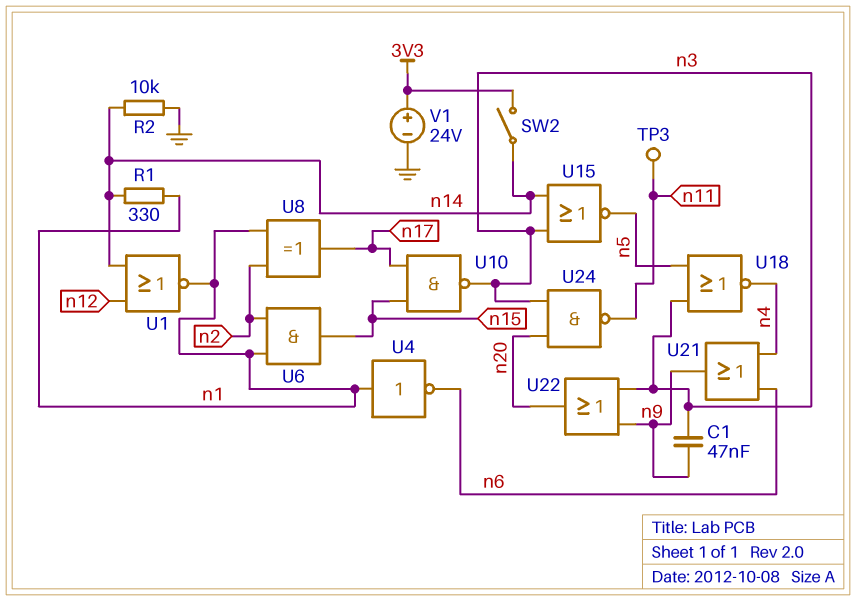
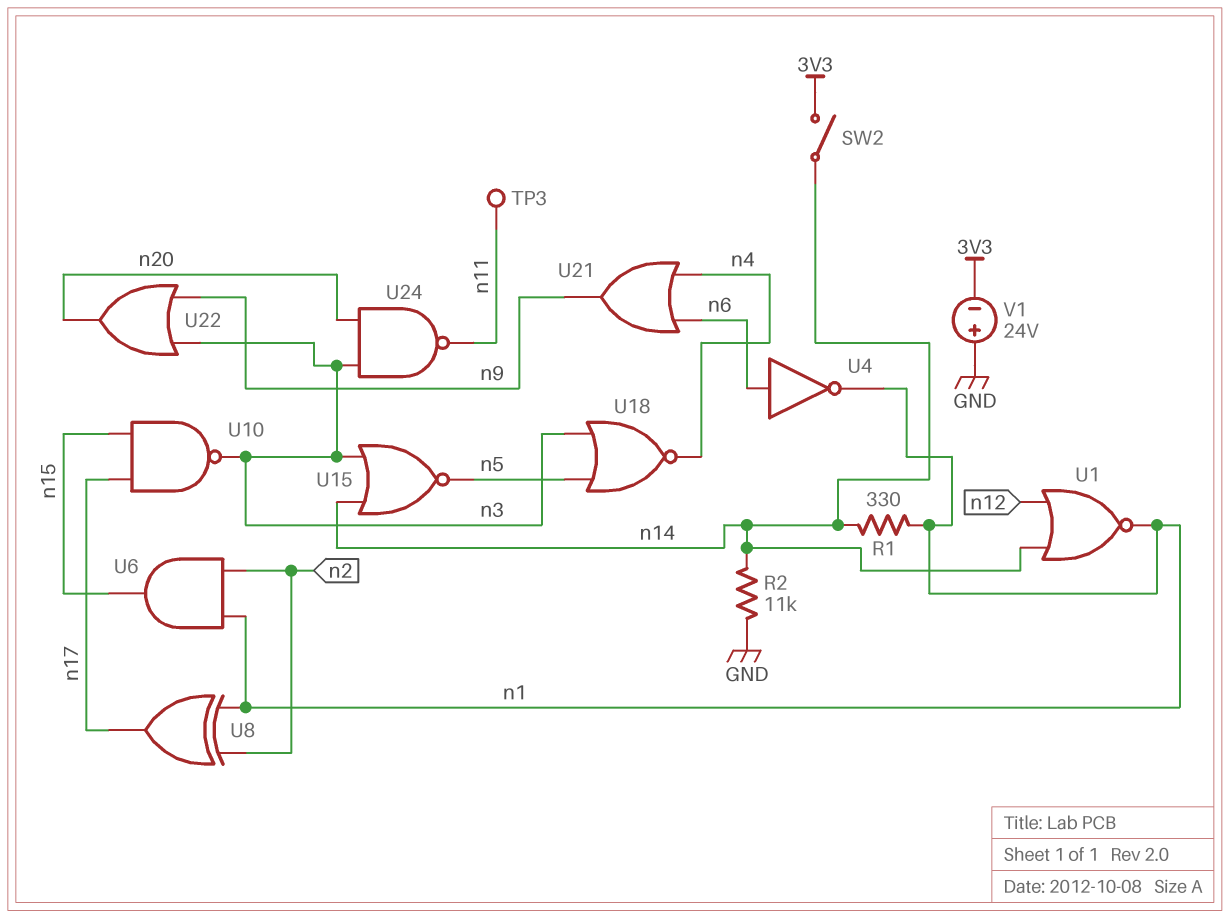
C1: 47nF (n3, n9) -> none
R2: 10k (GND, n14) -> 11k (GND, n14)
U4: NOT (in n1, out n6) -> NOT (in n6, out n1)
V1: 24V (plus 3V3, minus GND) -> 24V (plus GND, minus 3V3)

